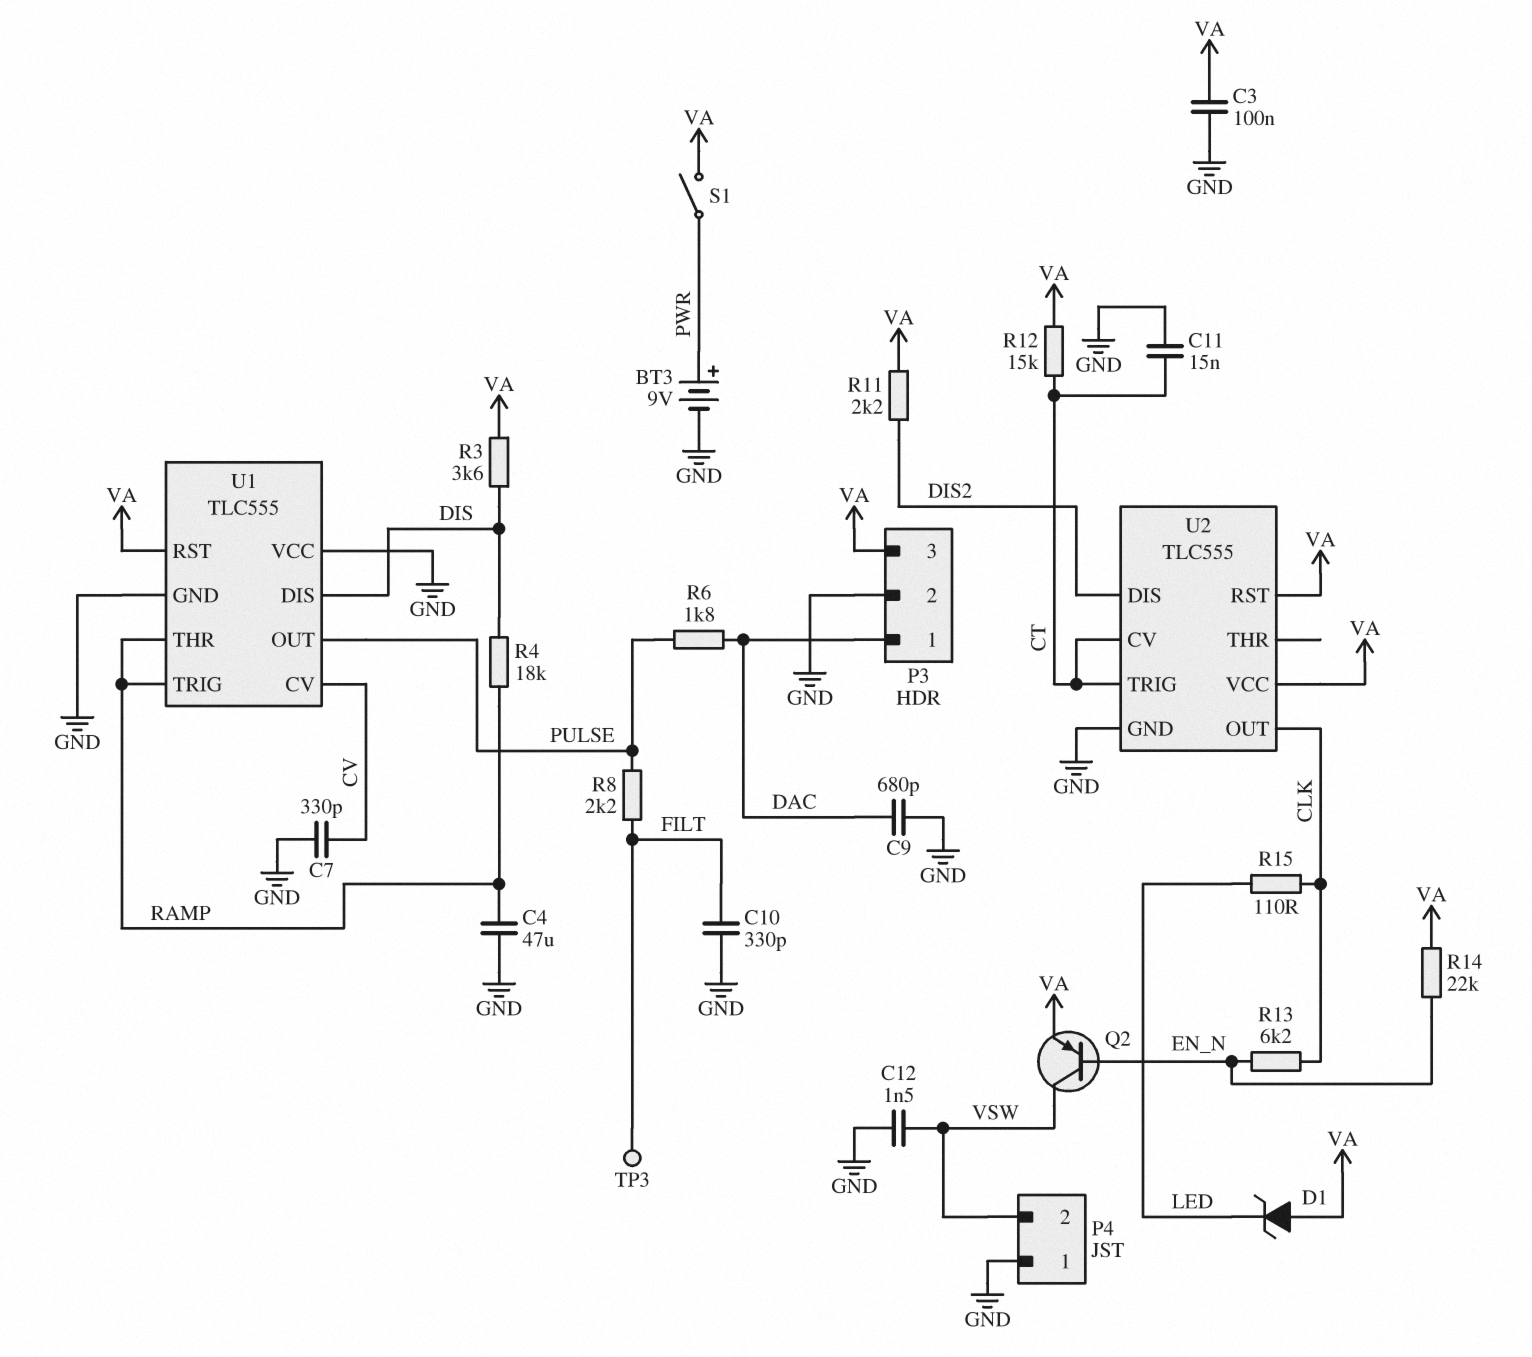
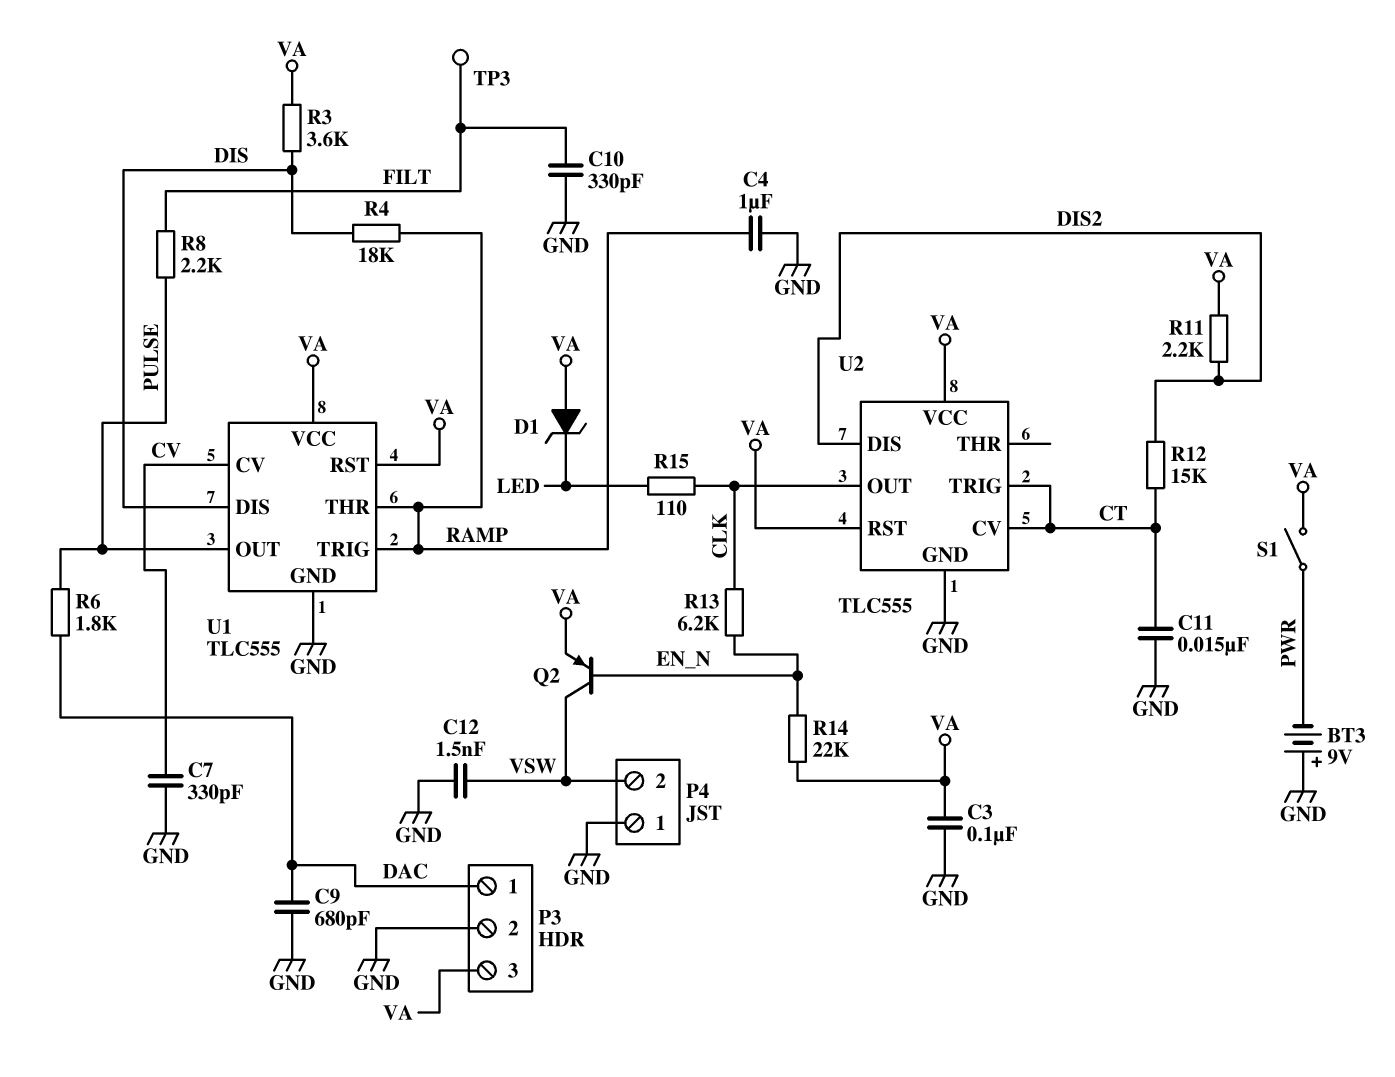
BT3: 9V (plus PWR, minus GND) -> 9V (plus GND, minus PWR)
C4: 47uF (GND, RAMP) -> 1uF (GND, RAMP)
R12: 15k (CT, VA) -> 15k (CT, DIS2)
U1 pin VCC: GND -> VA

